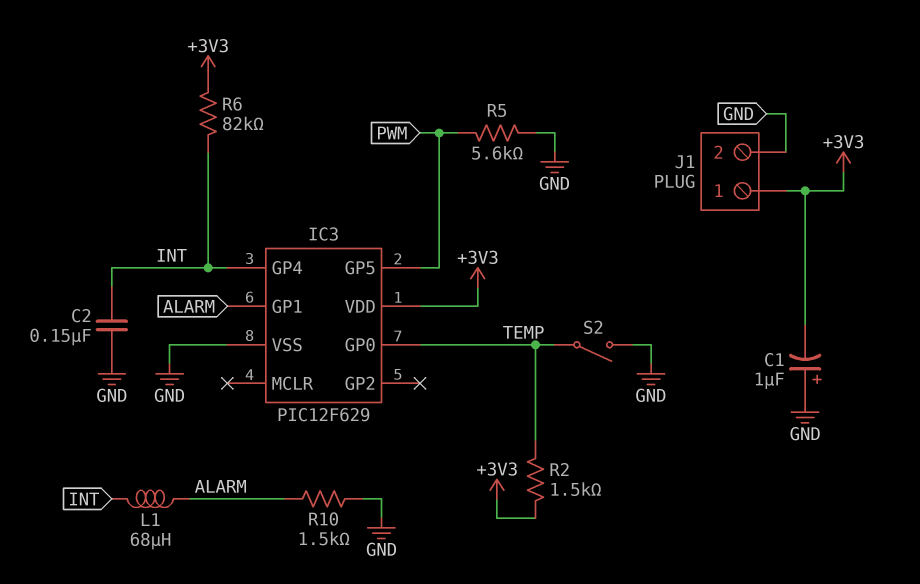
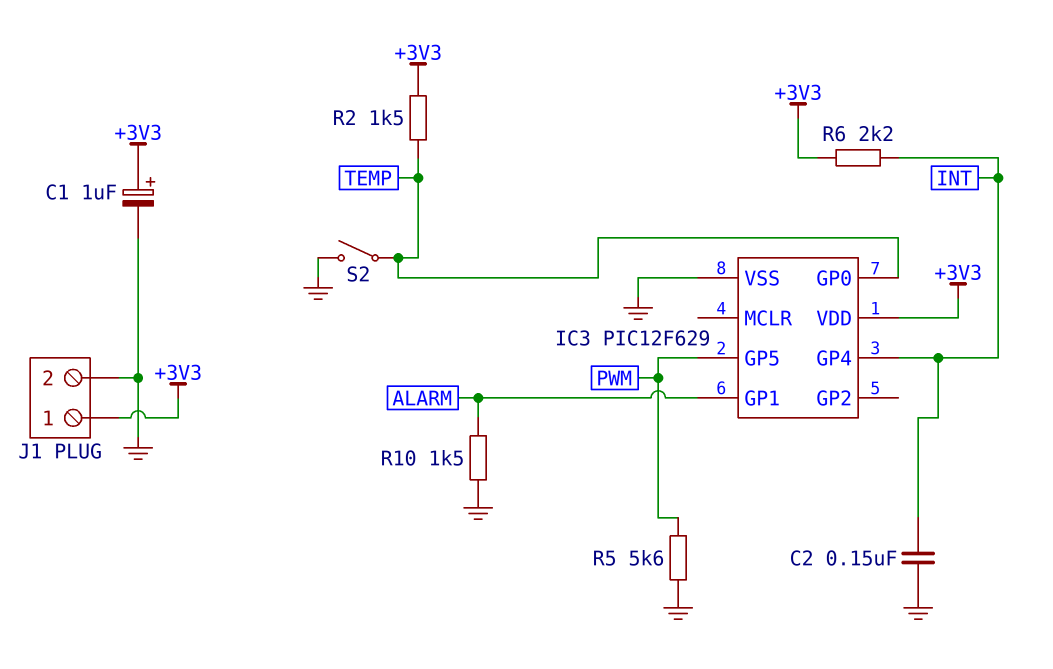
C1: 1uF (plus GND, minus +3V3) -> 1uF (plus +3V3, minus GND)
L1: 68uH (ALARM, INT) -> none
R6: 82k (+3V3, INT) -> 2.2k (+3V3, INT)

